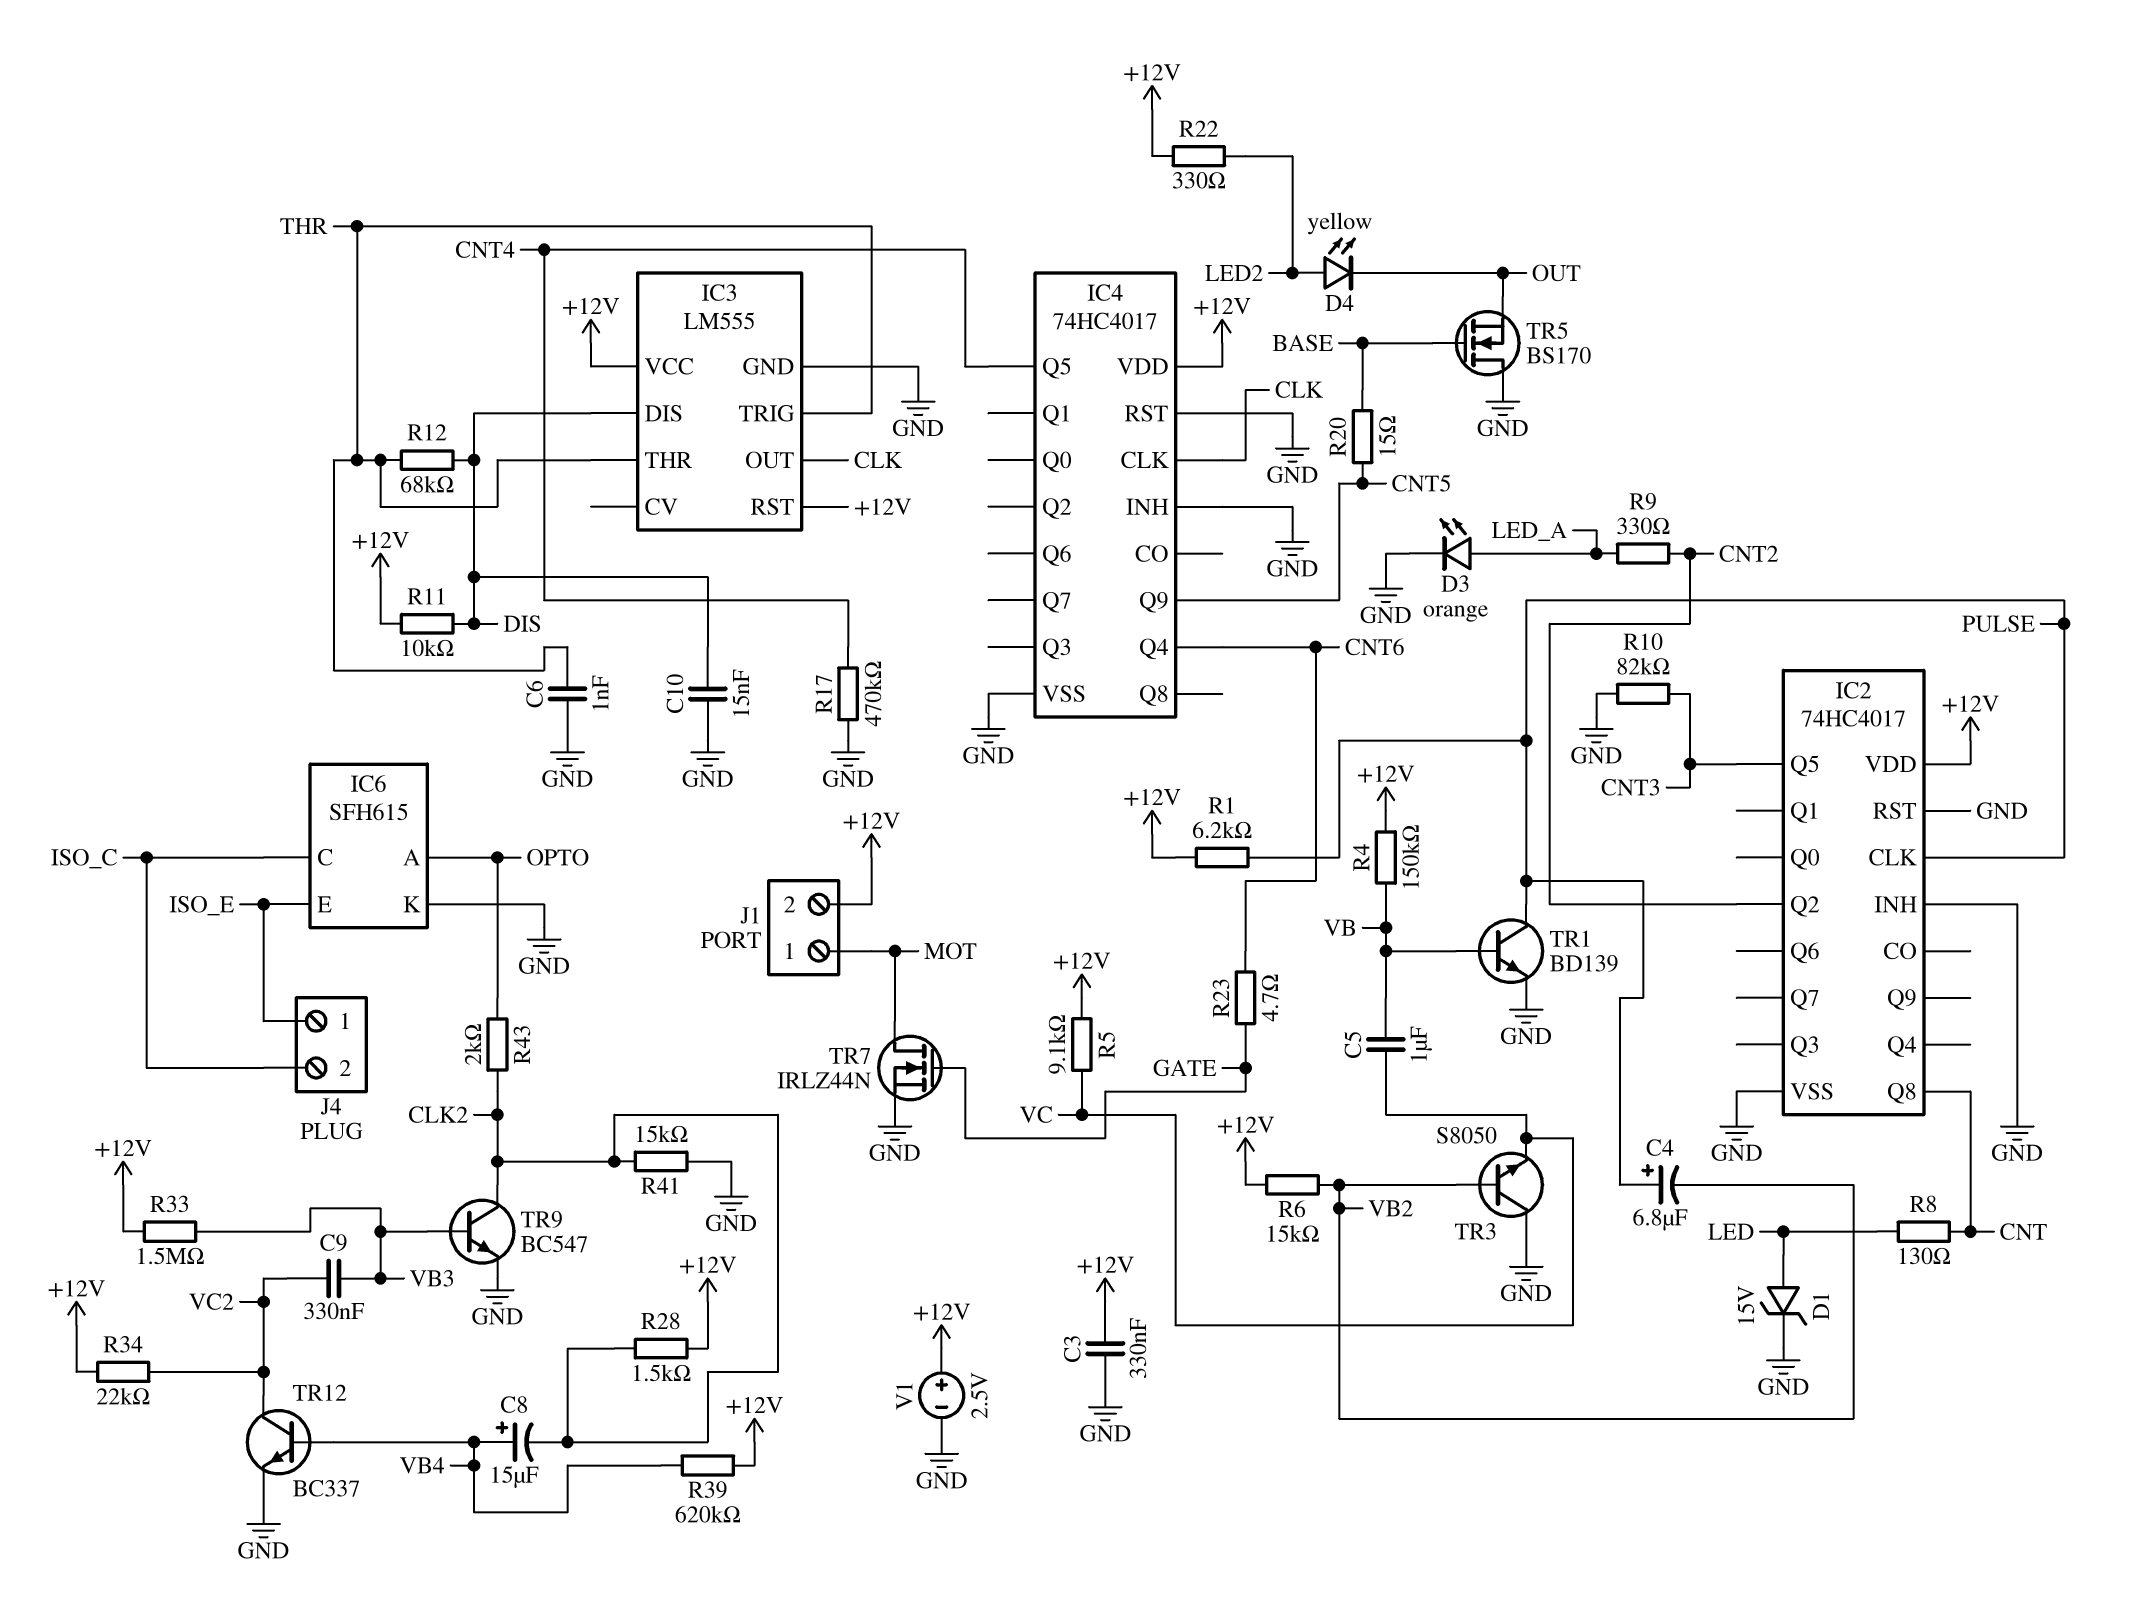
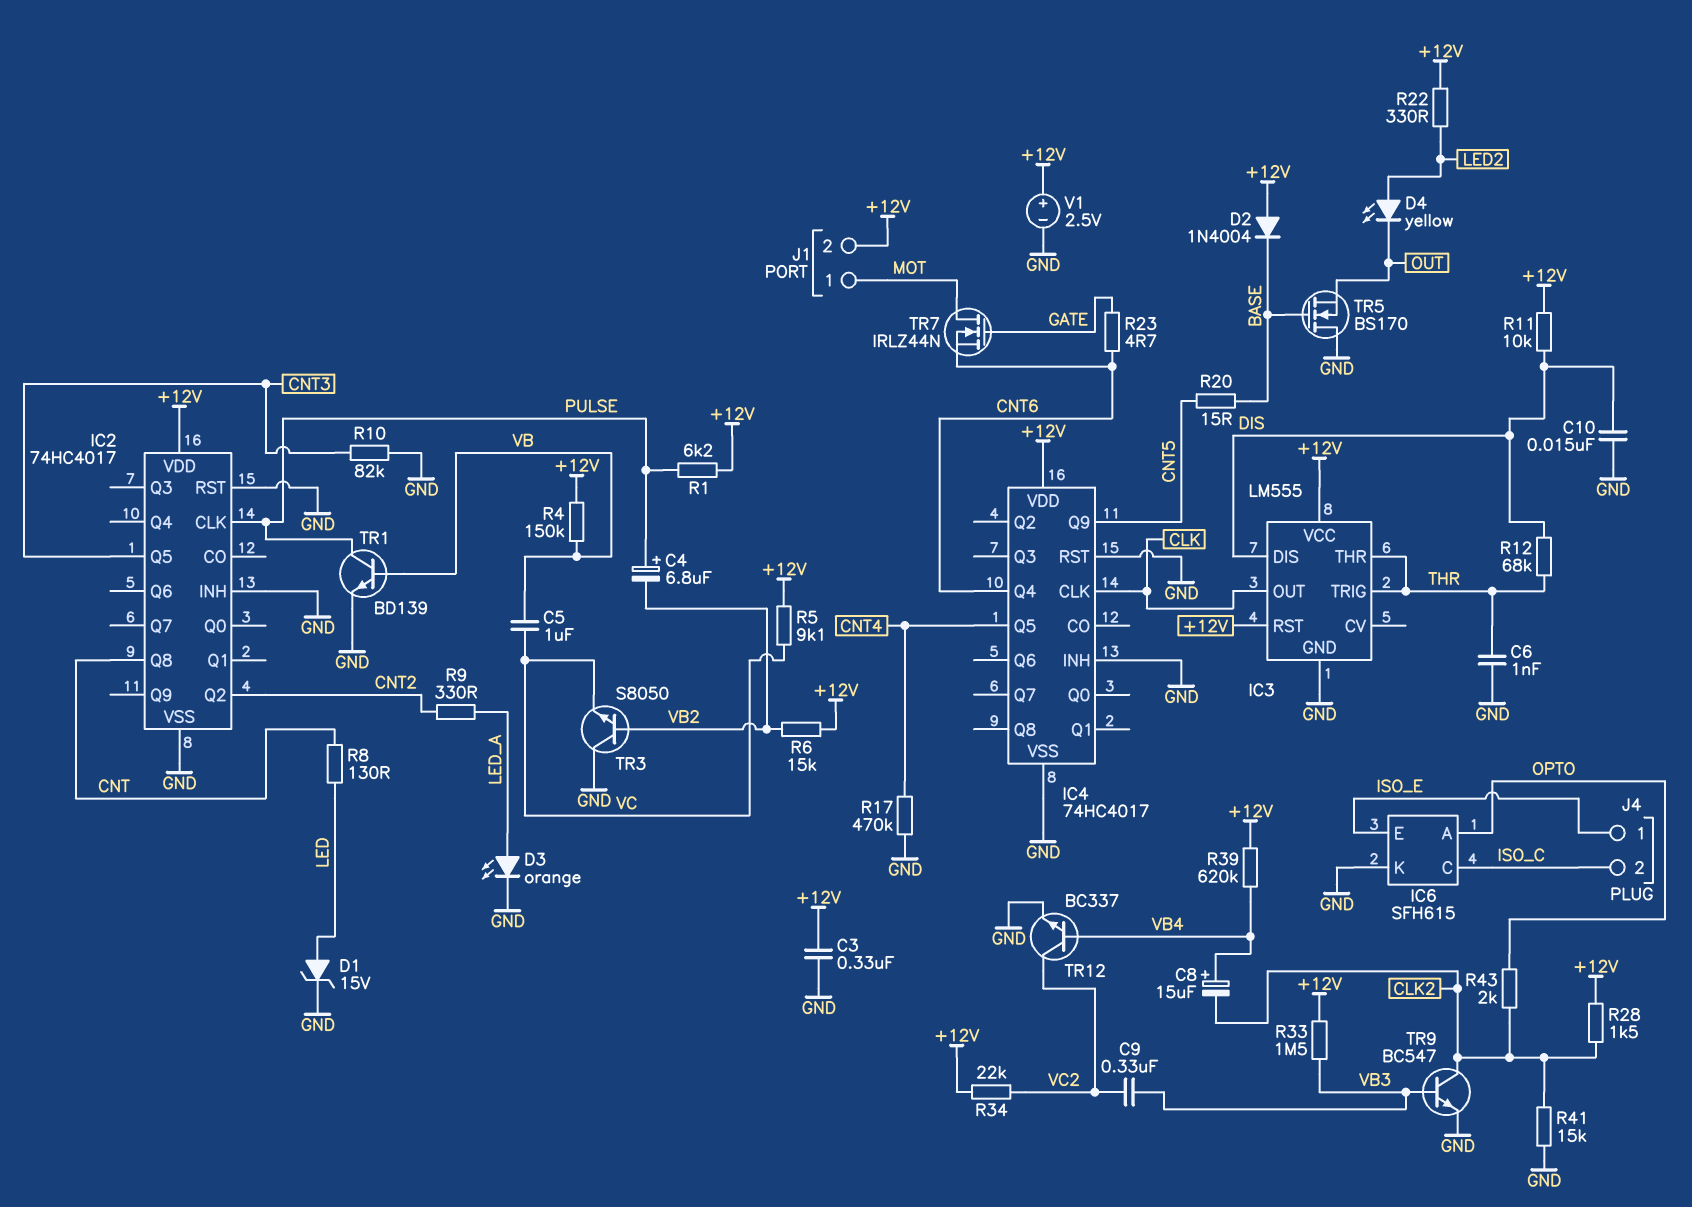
D2: none -> diode 1N4004 (A +12V, K BASE)
TR7: NMOS IRLZ44N (G GATE, D MOT, S GND) -> NMOS IRLZ44N (G GATE, D MOT, S CNT6)

